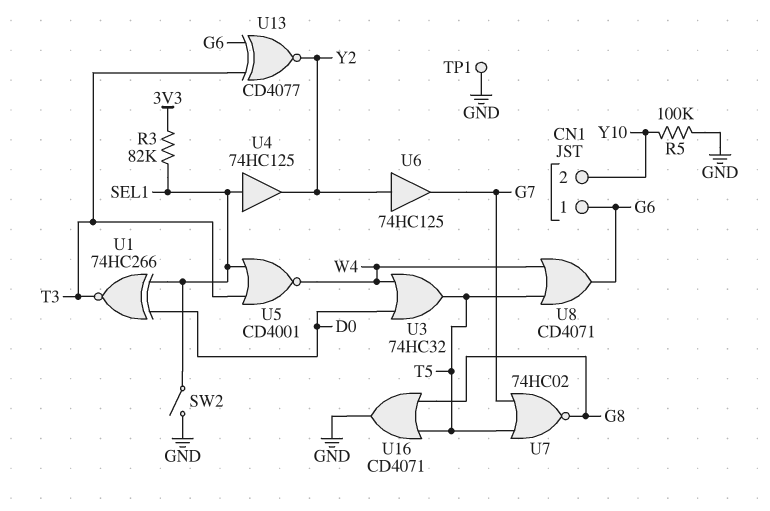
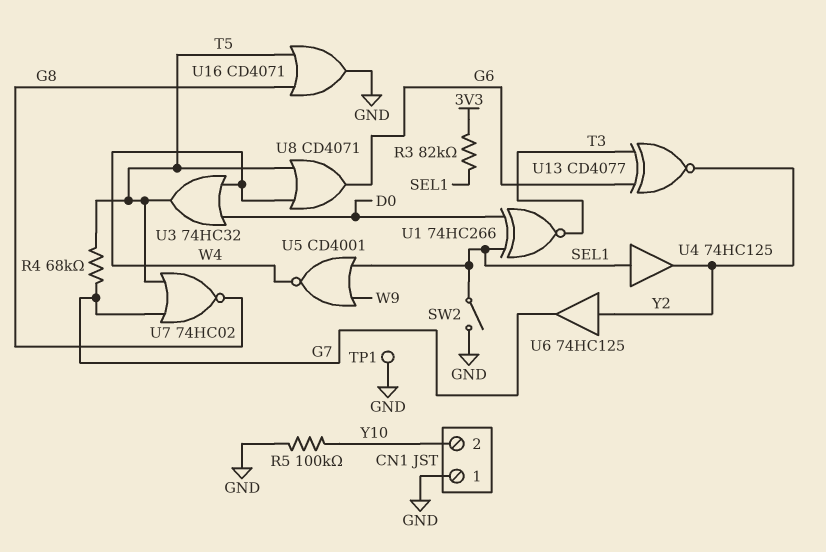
CN1 pin 1: G6 -> GND
R4: none -> 68k (G7, T5)
U5: NOR CD4001 (in SEL1, in T3, out W4) -> NOR CD4001 (in SEL1, in W9, out W4)

